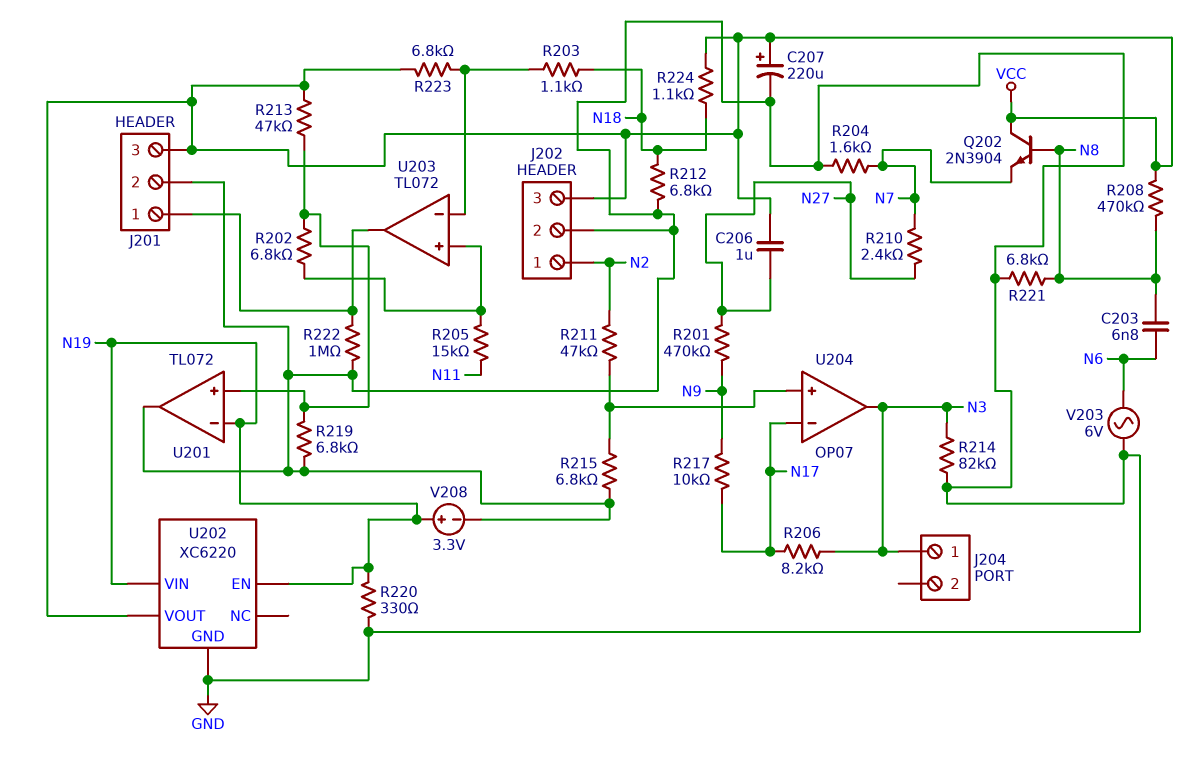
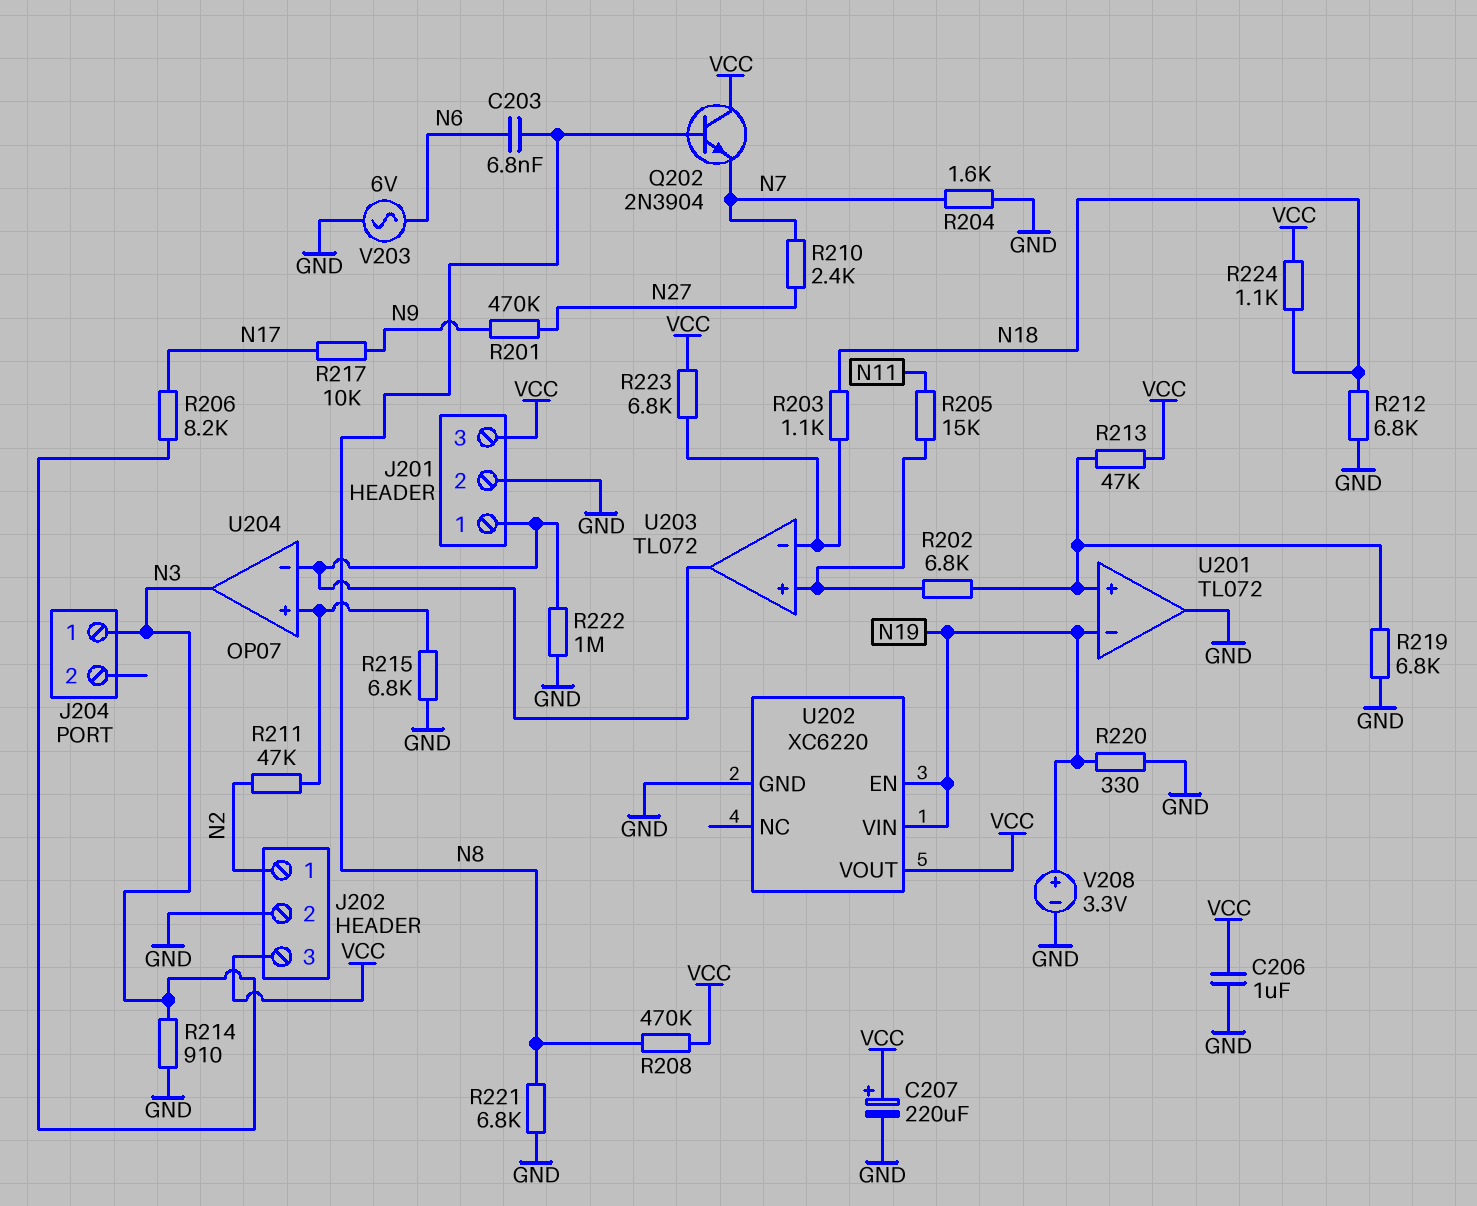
C206: 1uF (N27, VCC) -> 1uF (GND, VCC)
R214: 82k (GND, N3) -> 910 (GND, N3)
U204 pin in-: N17 -> J201/1

